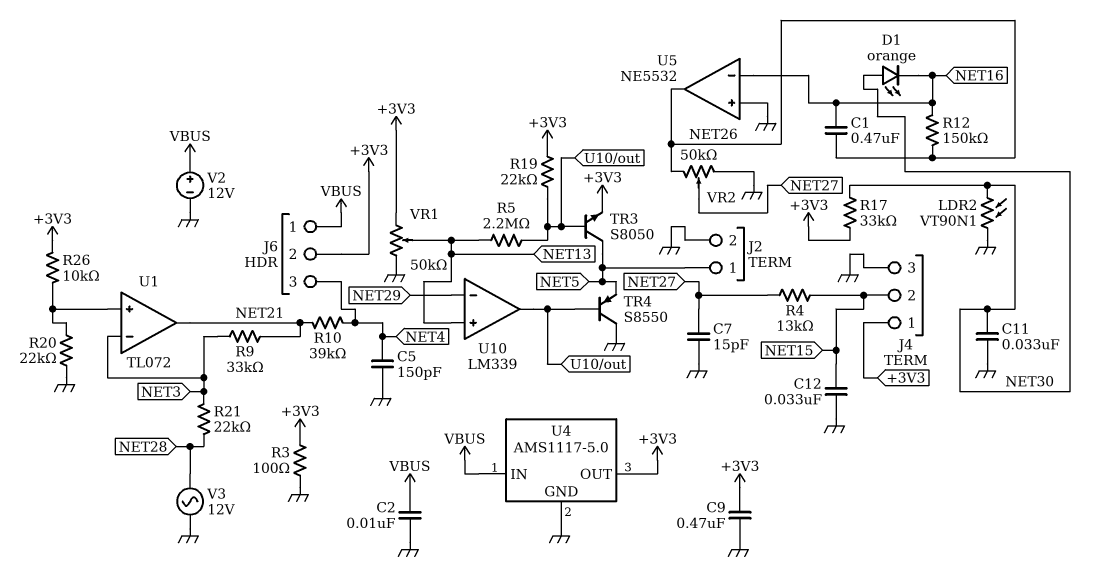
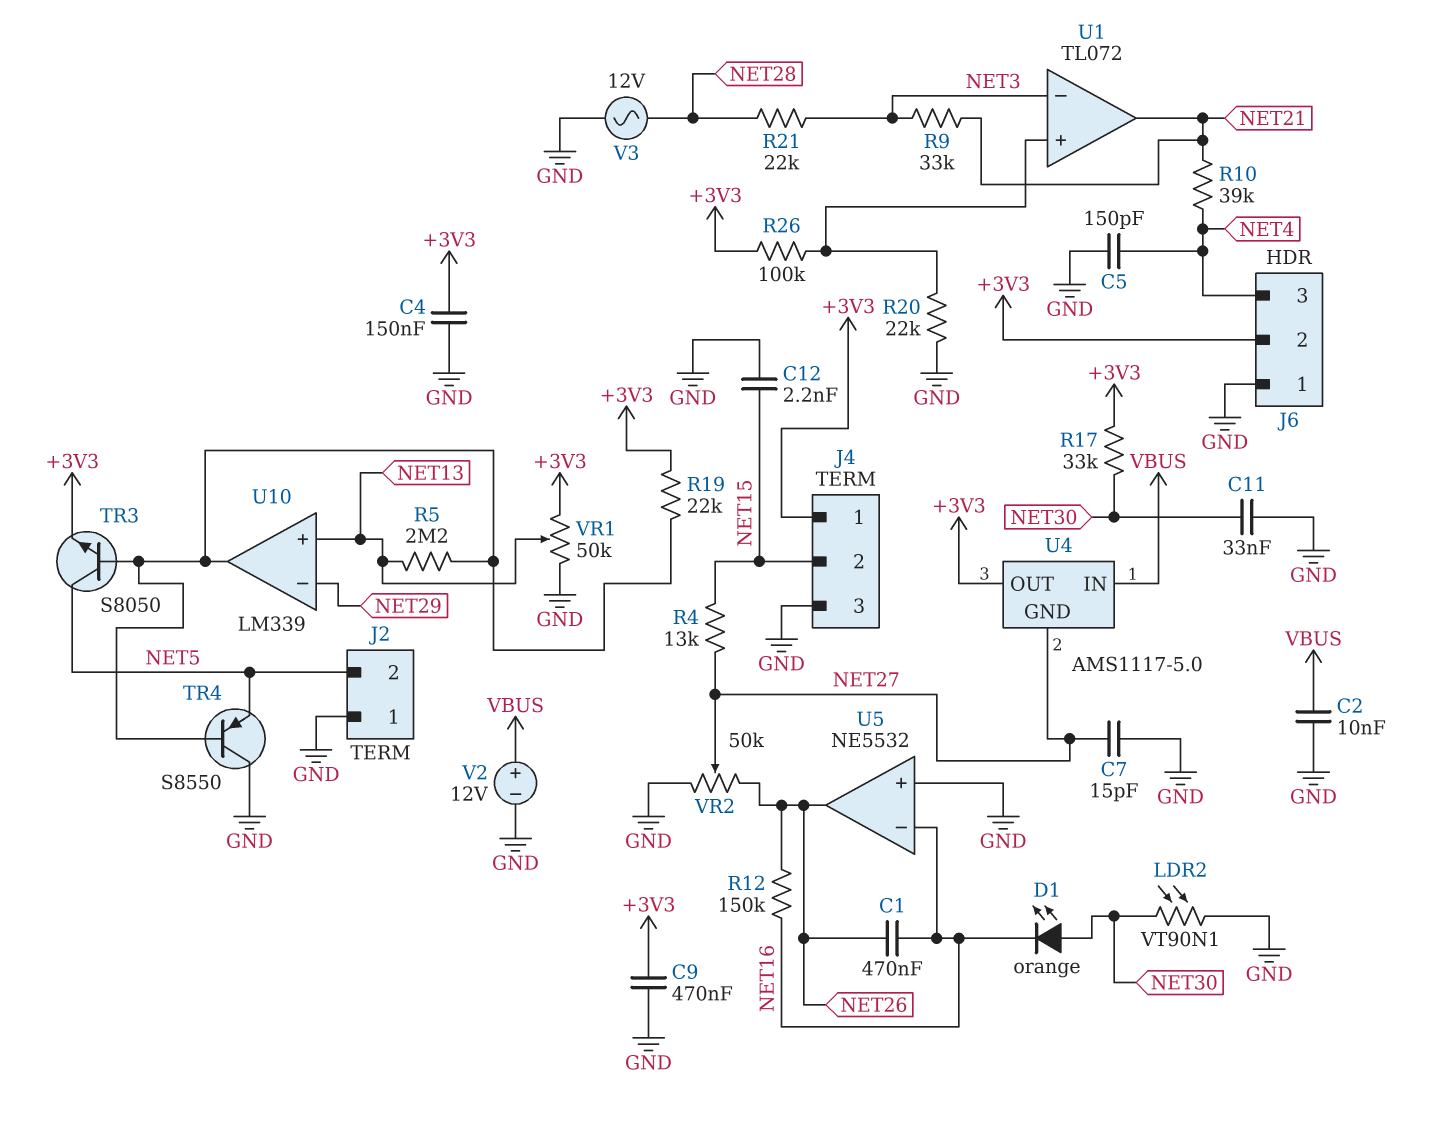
C4: none -> 150nF (+3V3, GND)
C12: 33nF (GND, NET15) -> 2.2nF (GND, NET15)
J2 pin 1: NET5 -> GND
J2 pin 2: GND -> NET5
J6 pin 1: VBUS -> GND
R3: 100 (+3V3, GND) -> none
R26: 10k (+3V3, U1/in+) -> 100k (+3V3, U1/in+)
U4 pin GND: GND -> NET27

